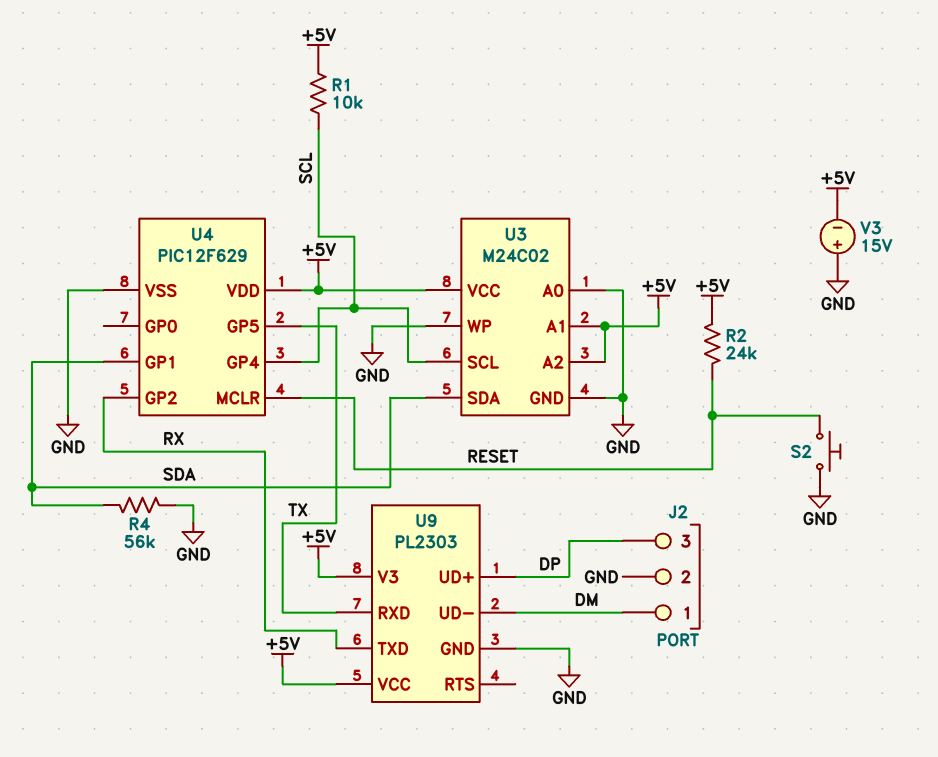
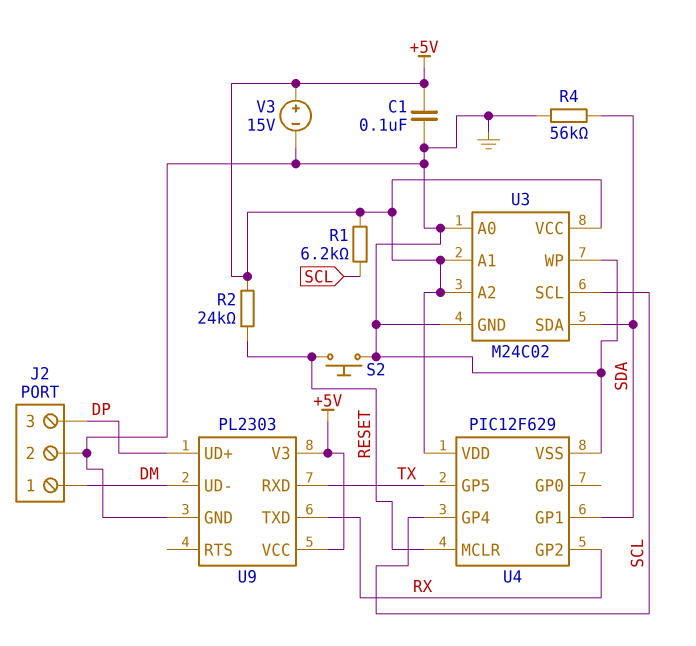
C1: none -> 100nF (+5V, GND)
R1: 10k (+5V, SCL) -> 6.2k (+5V, SCL)
V3: 15V (plus GND, minus +5V) -> 15V (plus +5V, minus GND)

